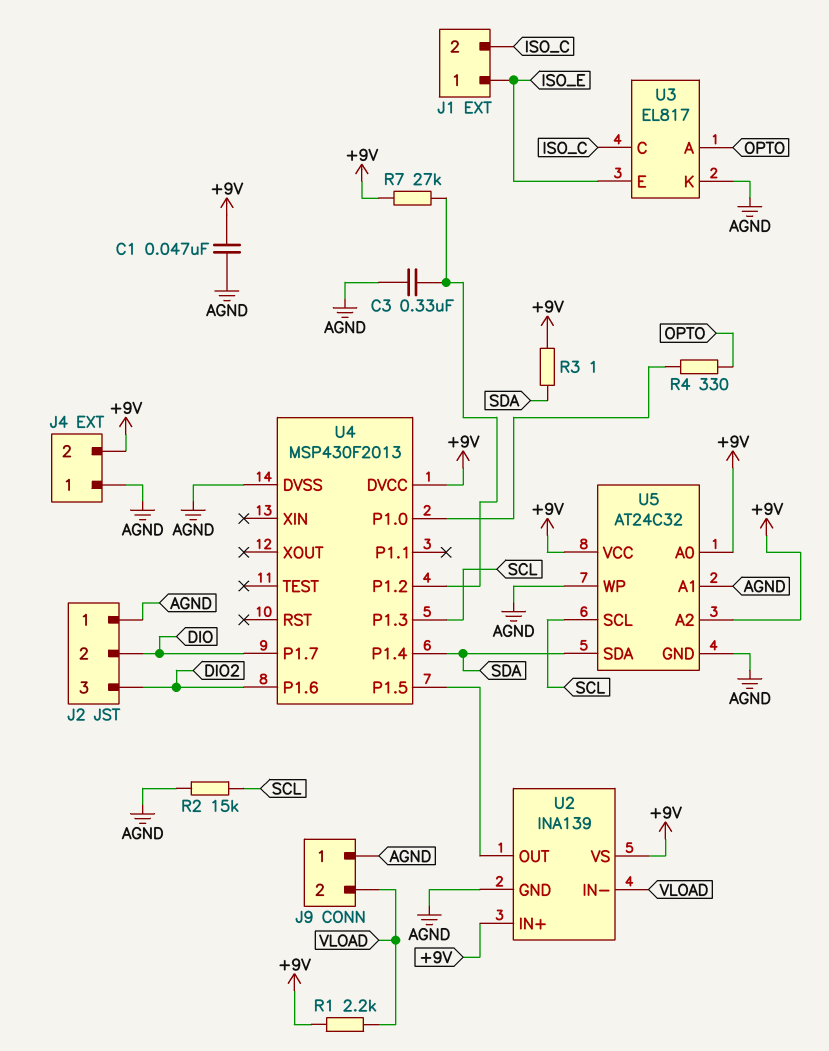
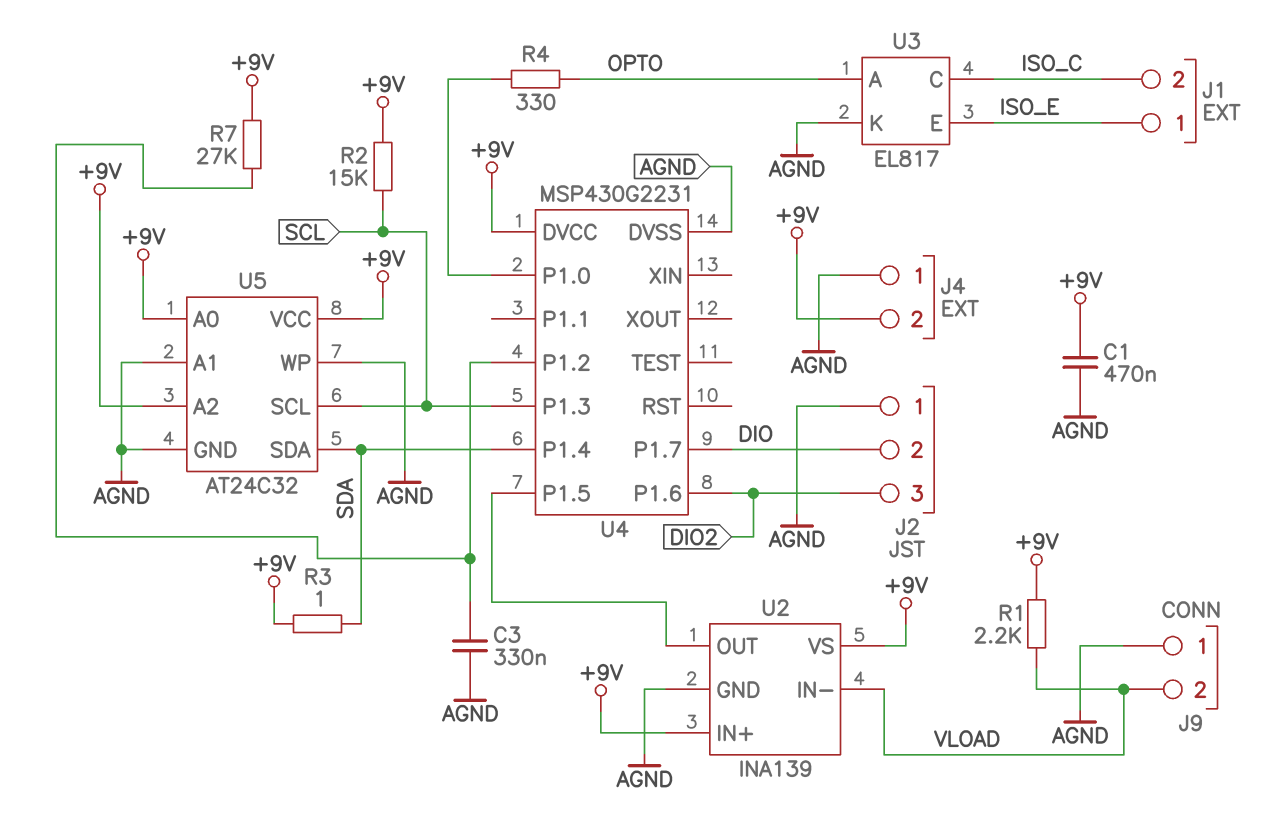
C1: 47nF (+9V, AGND) -> 470nF (+9V, AGND)
R2: 15k (AGND, SCL) -> 15k (+9V, SCL)
U4: MSP430F2013 -> MSP430G2231

